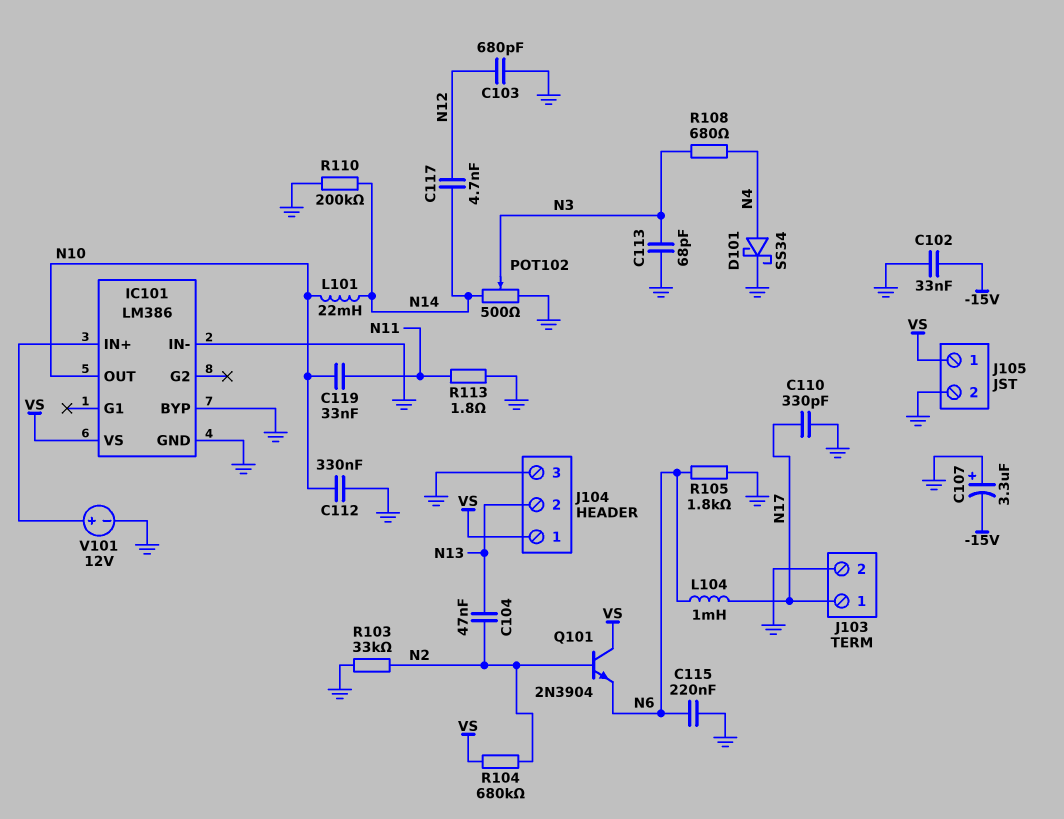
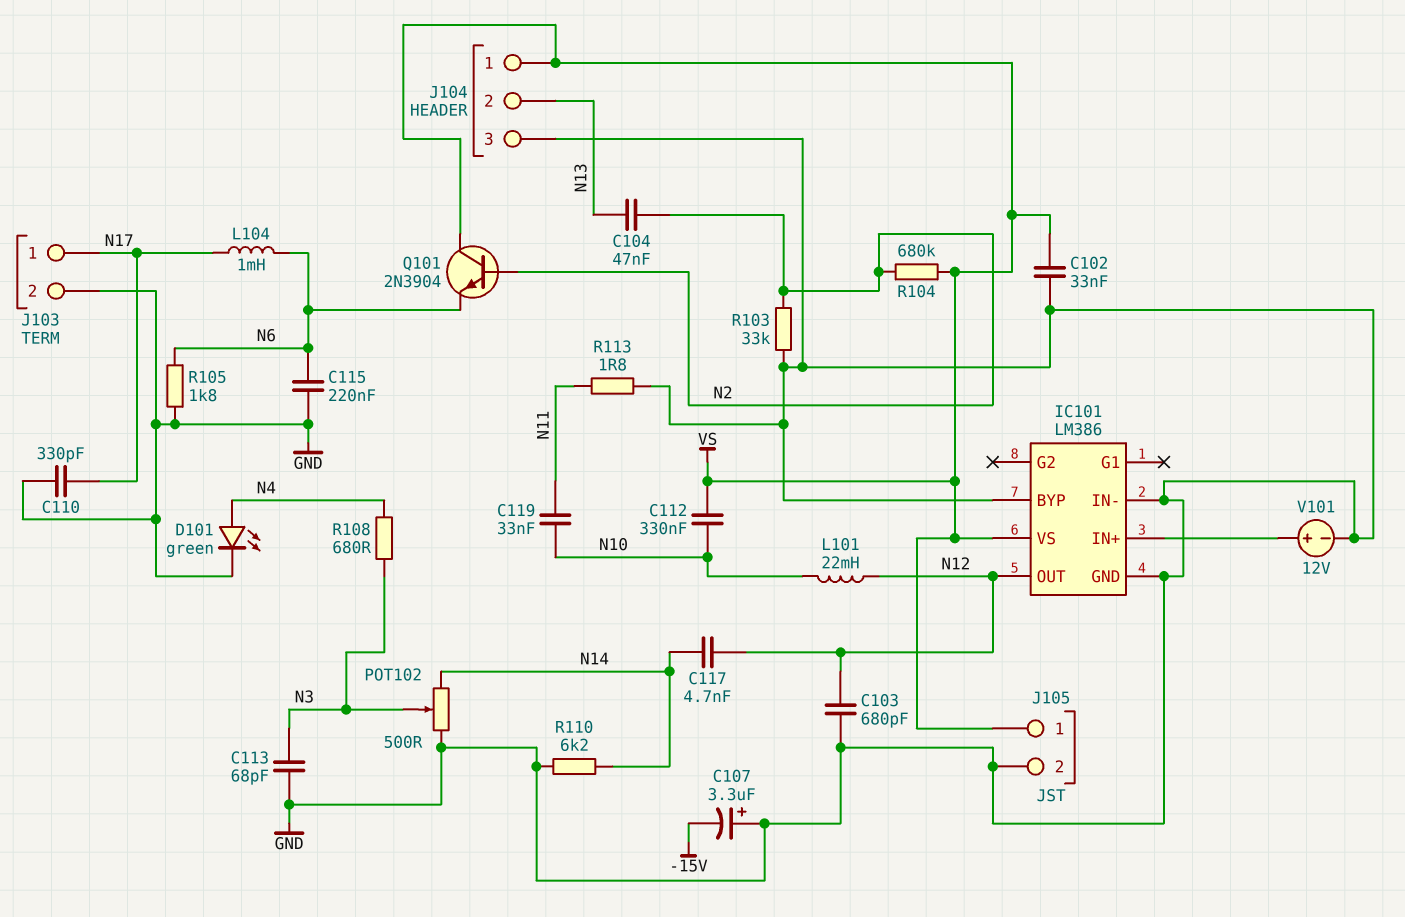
C102: 33nF (-15V, GND) -> 33nF (GND, VS)
C112: 330nF (GND, N10) -> 330nF (N10, VS)
D101: schottky SS34 (A N4, K GND) -> LED green (A N4, K GND)
IC101 pin OUT: N10 -> N12
L101: 22mH (N10, N14) -> 22mH (N10, N12)
R110: 200k (GND, N14) -> 6.2k (GND, N14)

